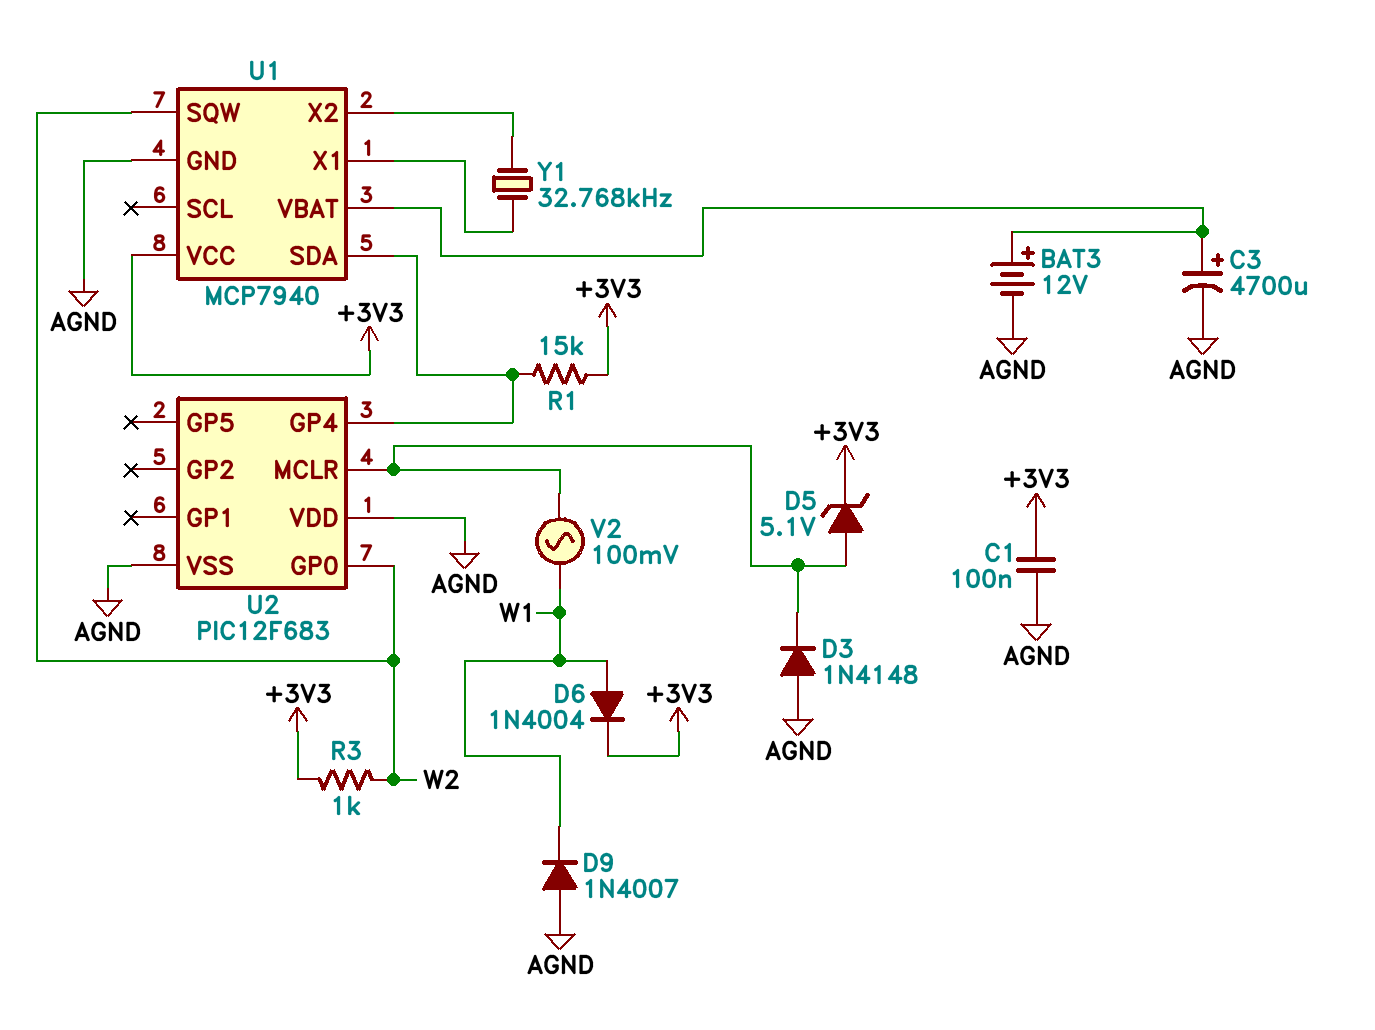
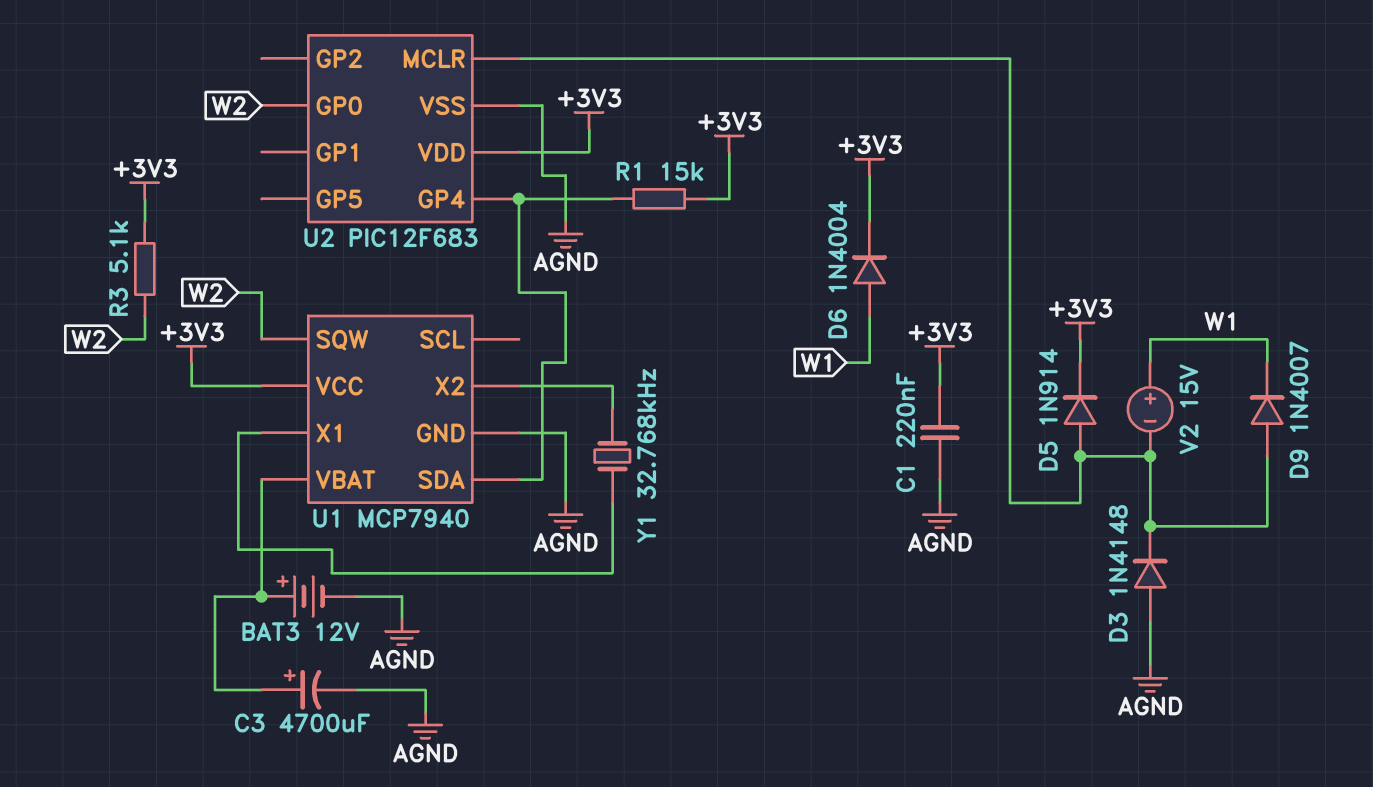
C1: 100nF (+3V3, AGND) -> 220nF (+3V3, AGND)
D5: zener 5.1V (A U2/MCLR, K +3V3) -> diode 1N914 (A U2/MCLR, K +3V3)
D9: diode 1N4007 (A AGND, K W1) -> diode 1N4007 (A U2/MCLR, K W1)
R3: 1k (+3V3, W2) -> 5.1k (+3V3, W2)
U2 pin VDD: AGND -> +3V3
V2: AC 100mV (U2/MCLR, W1) -> 15V (plus W1, minus U2/MCLR)

